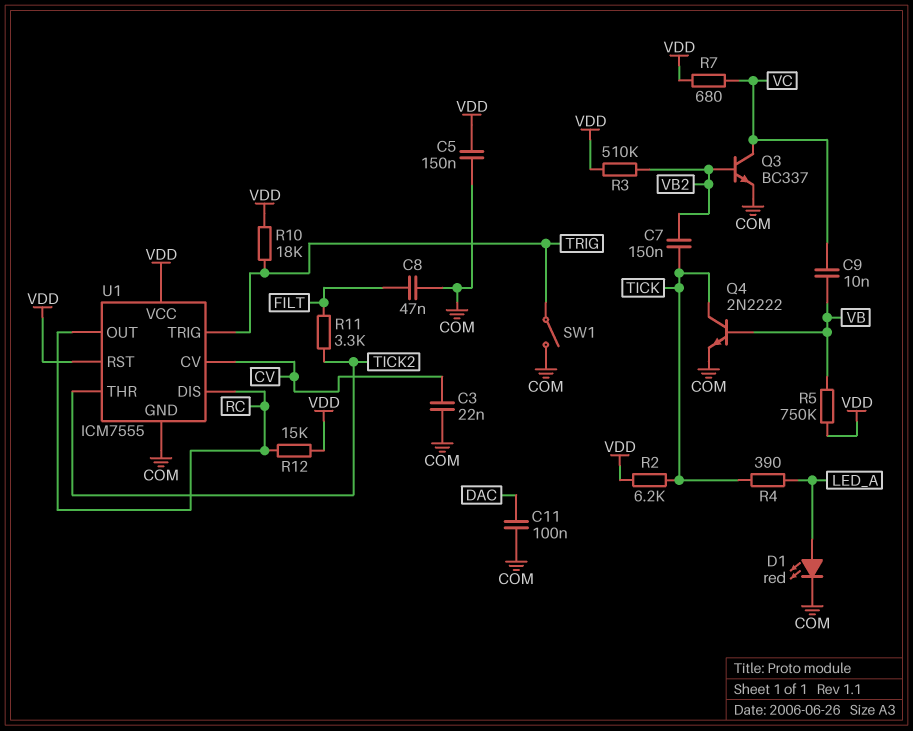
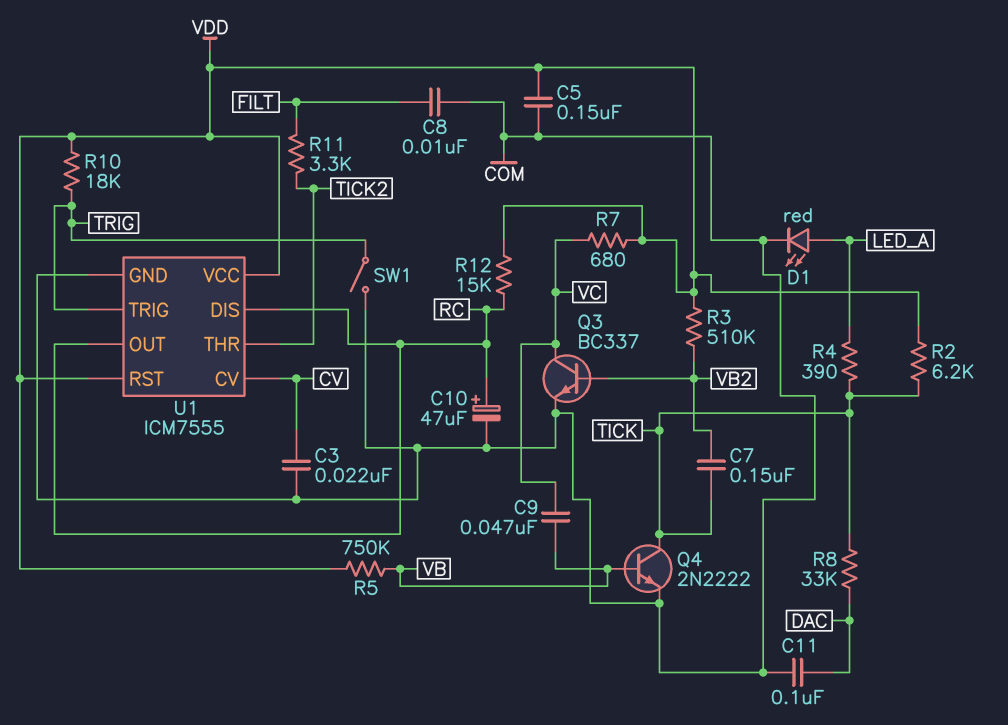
C8: 47nF (COM, FILT) -> 10nF (COM, FILT)
C9: 10nF (VB, VC) -> 47nF (VB, VC)
C10: none -> 47uF (plus RC, minus COM)
R8: none -> 33k (DAC, TICK)

